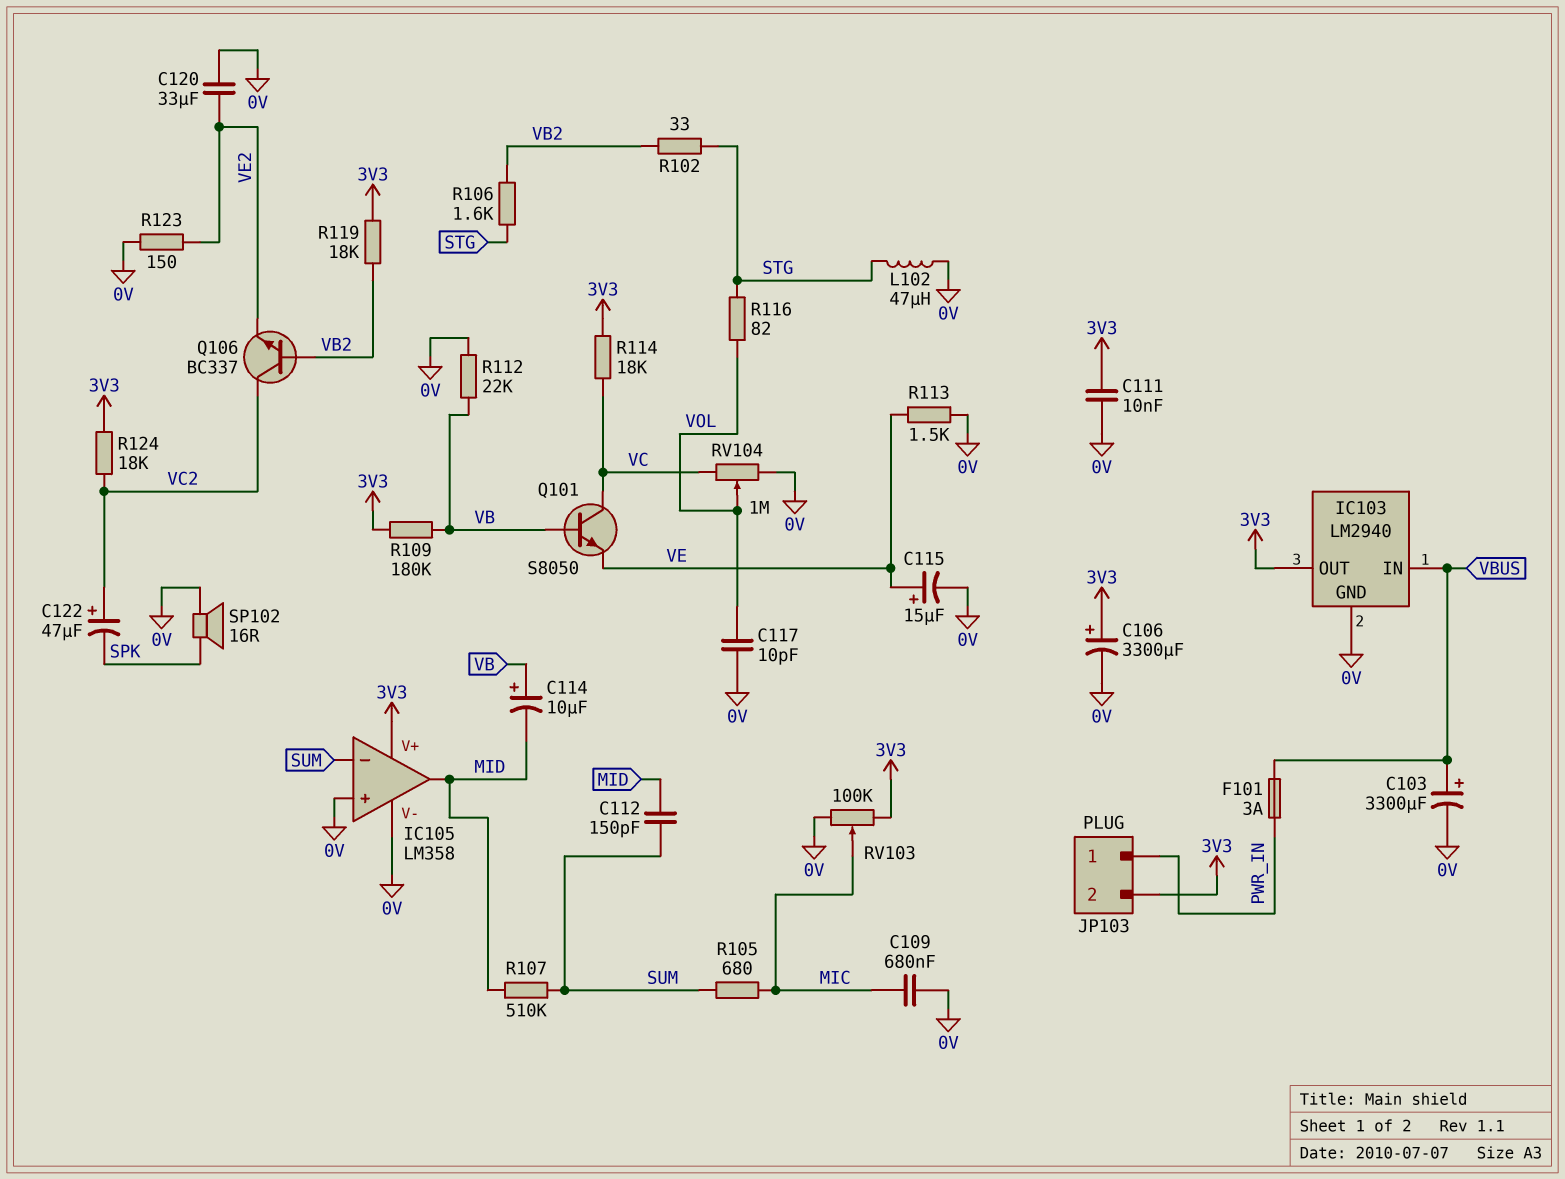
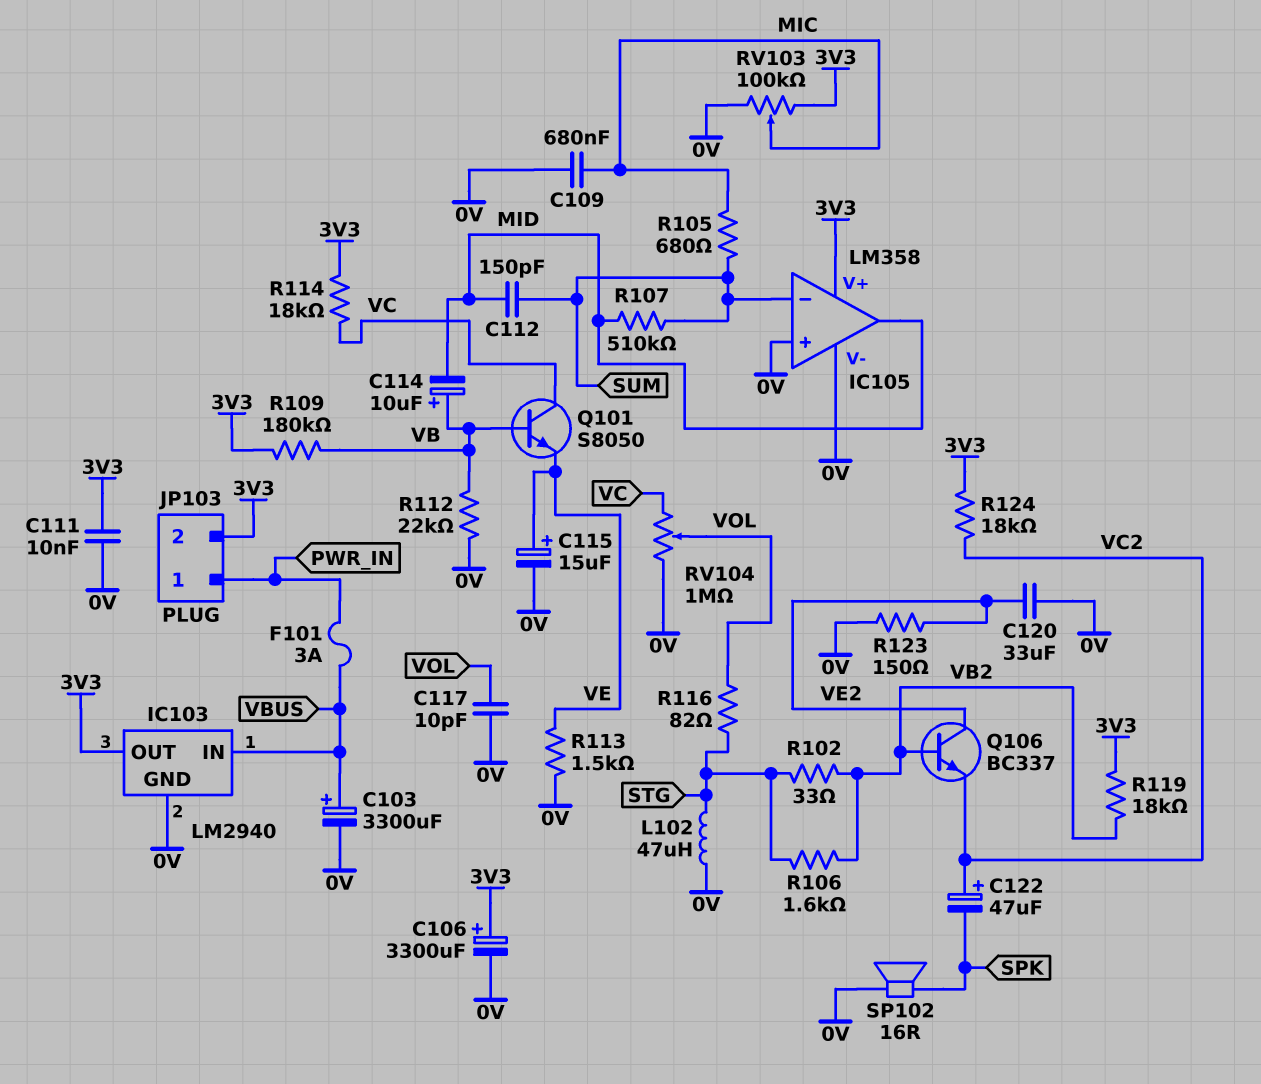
Q106: NPN BC337 (B VB2, C VC2, E VE2) -> NPN BC337 (B VB2, C VE2, E VC2)

